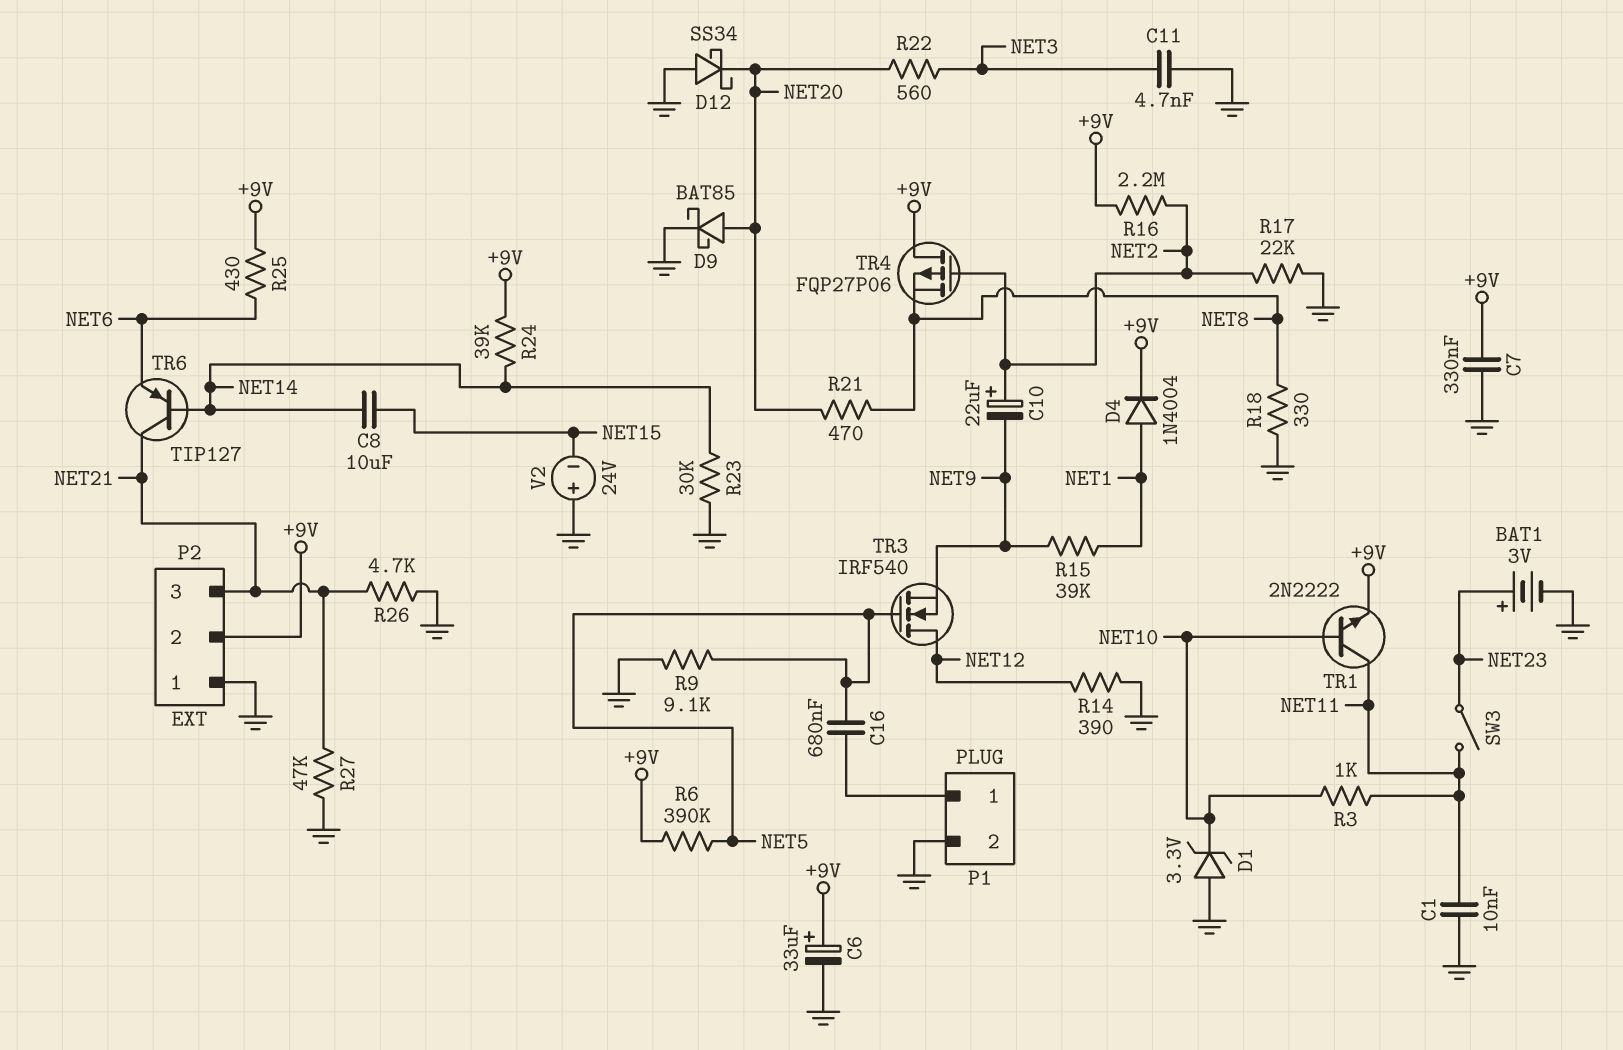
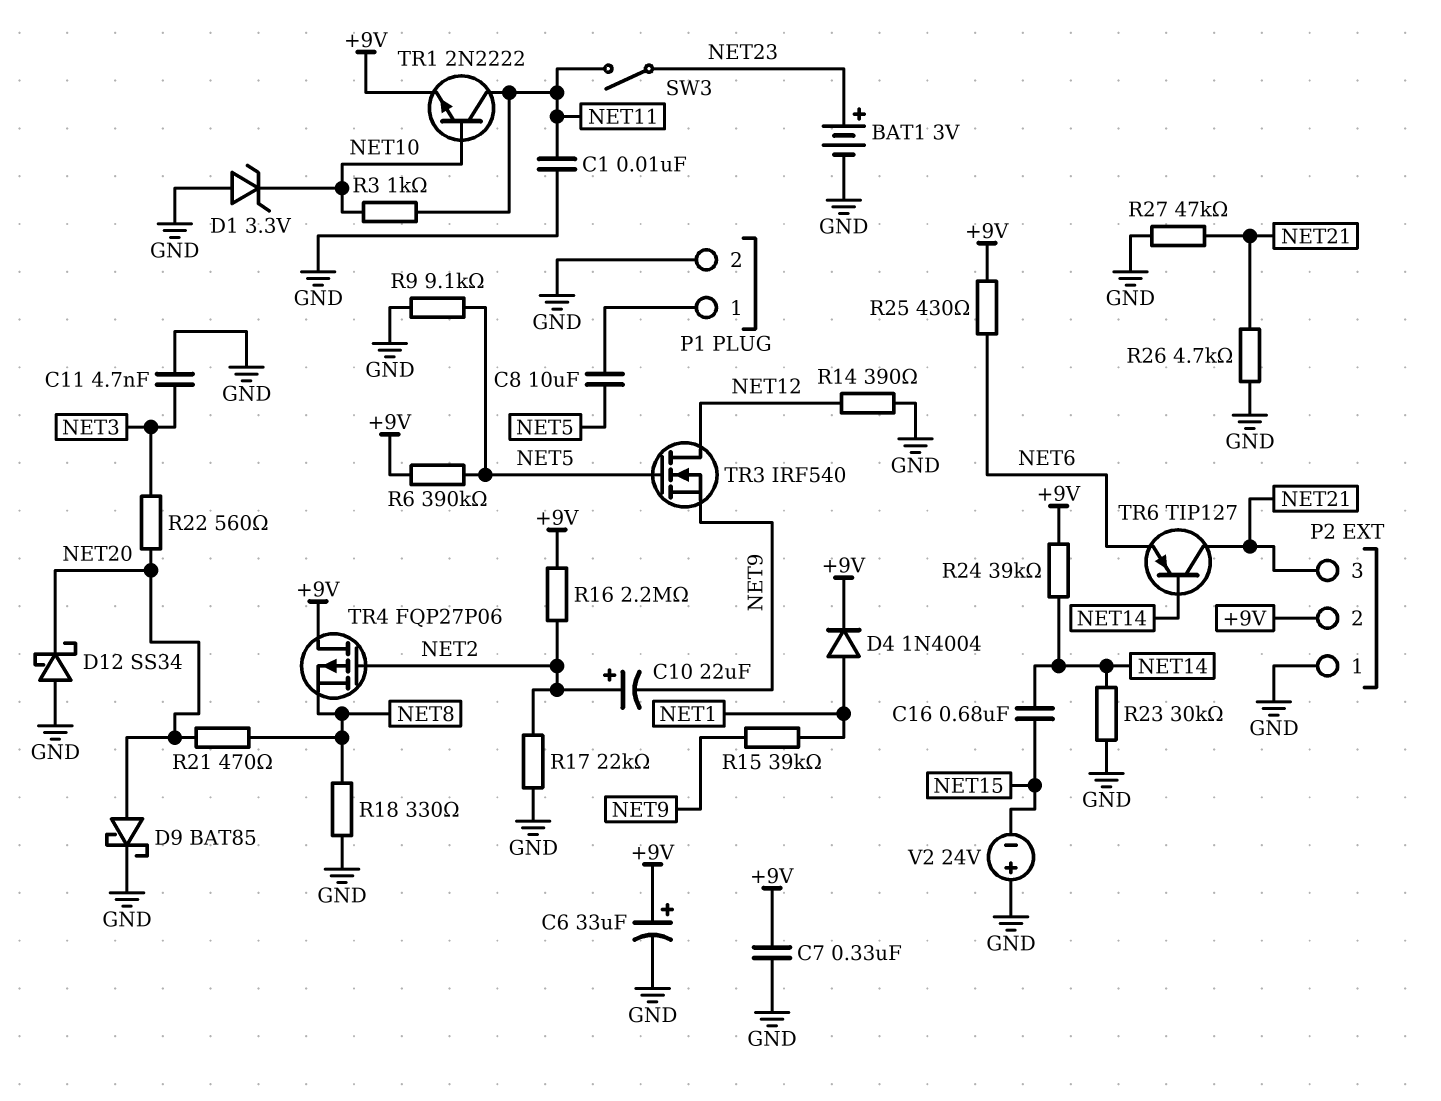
C8: 10uF (NET14, NET15) -> 10uF (NET5, P1/1)
C16: 680nF (NET5, P1/1) -> 680nF (NET14, NET15)

